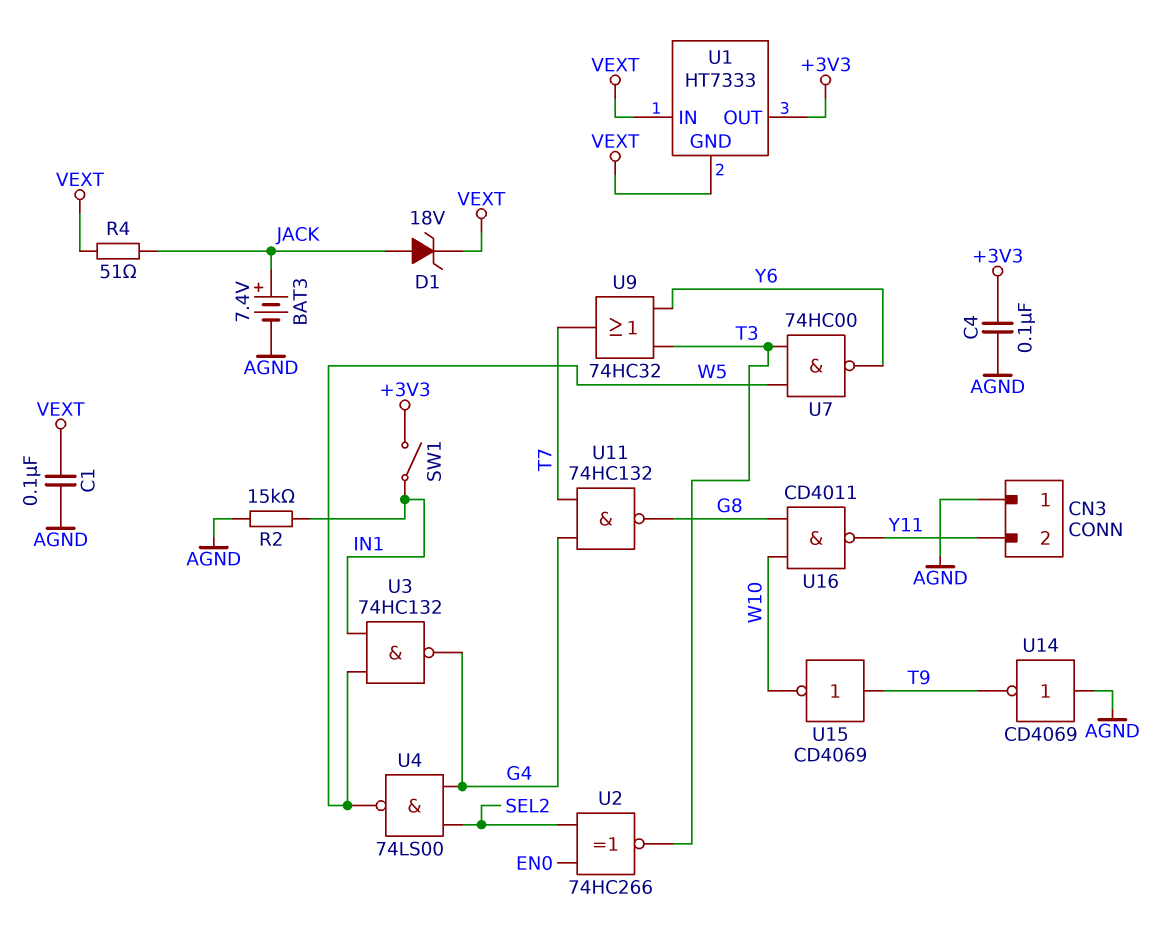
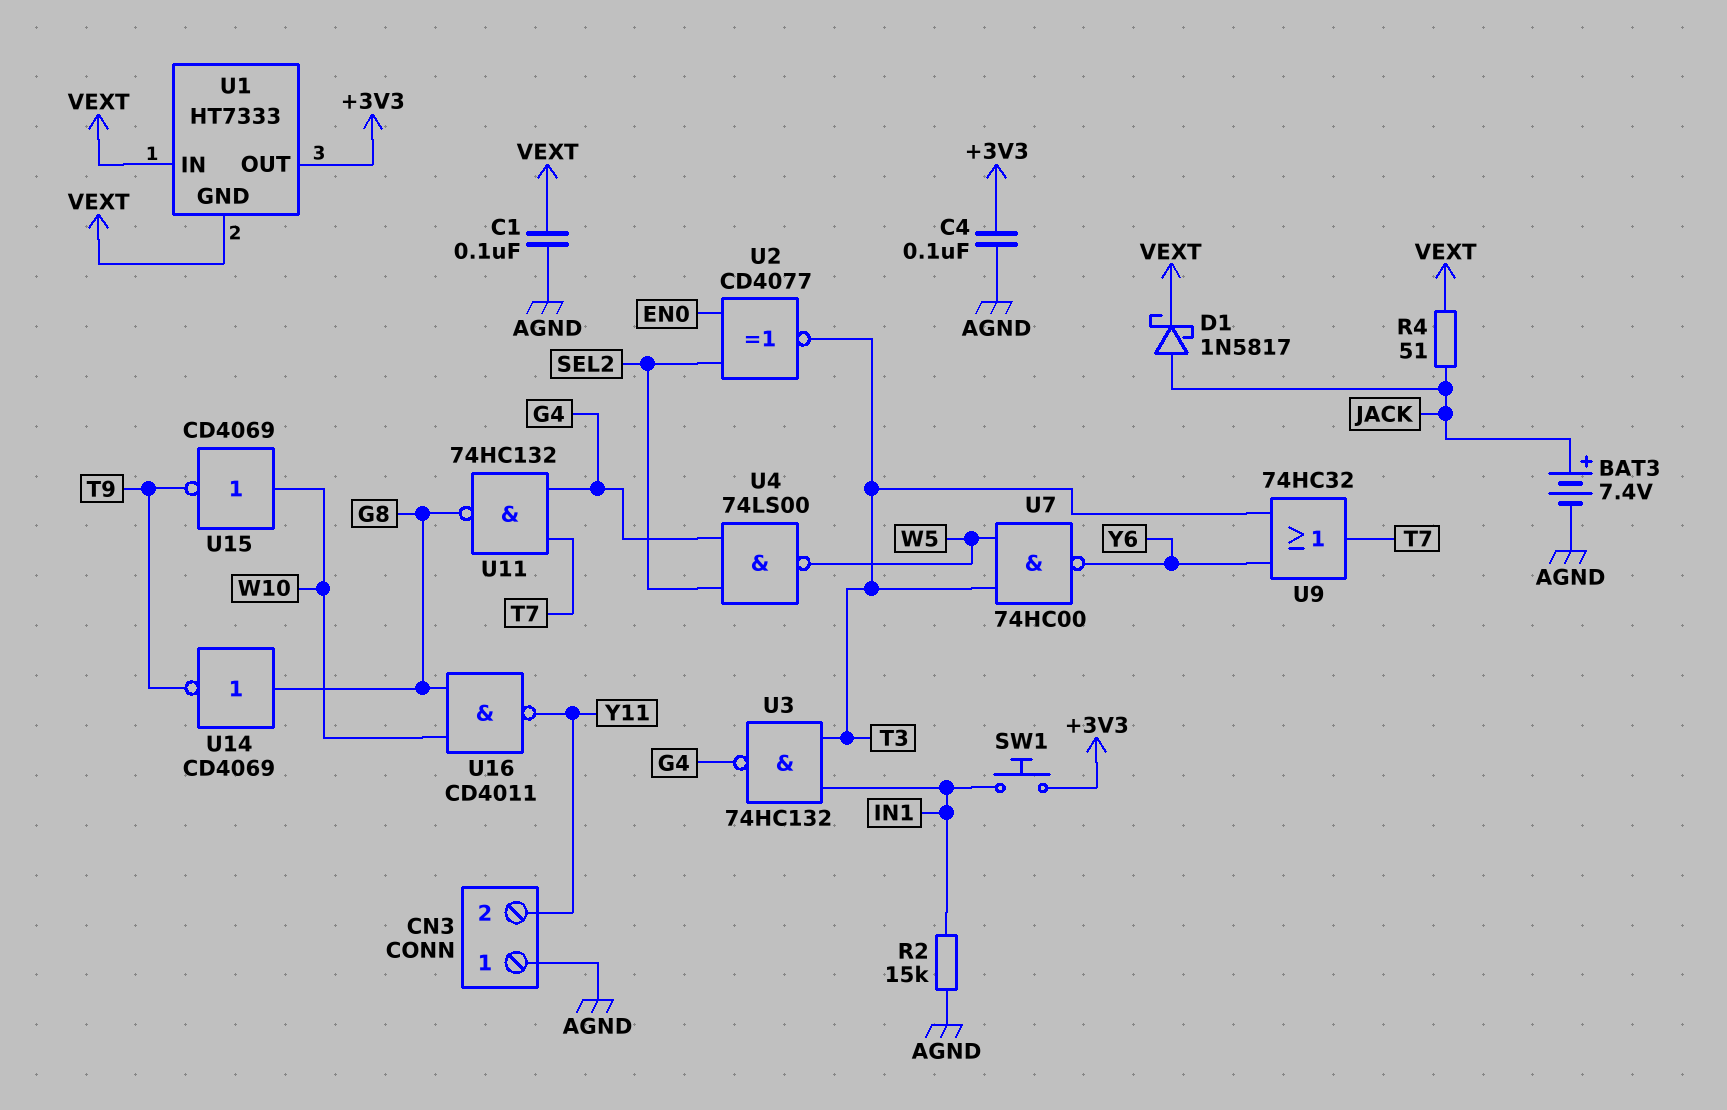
D1: zener 18V (A JACK, K VEXT) -> schottky 1N5817 (A JACK, K VEXT)
SW1: switch (+3V3, IN1) -> button (+3V3, IN1)
U2: XNOR 74HC266 (in EN0, in SEL2, out T3) -> XNOR CD4077 (in EN0, in SEL2, out T3)
U3: NAND 74HC132 (in IN1, in W5, out G4) -> NAND 74HC132 (in IN1, in T3, out G4)
U14: NOT CD4069 (in AGND, out T9) -> NOT CD4069 (in G8, out T9)
U15: NOT CD4069 (in T9, out W10) -> NOT CD4069 (in W10, out T9)

